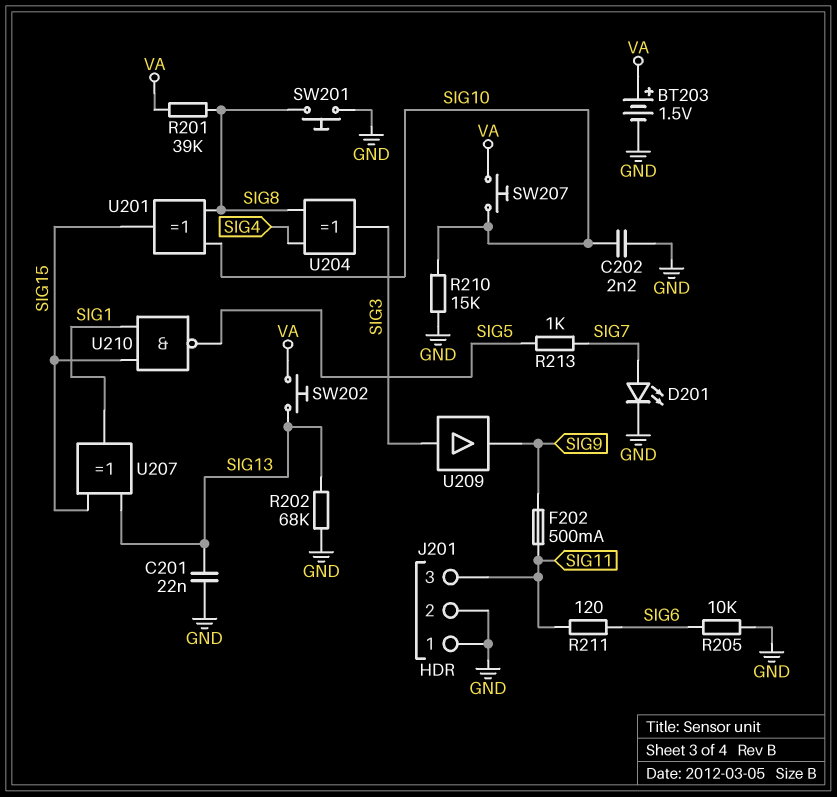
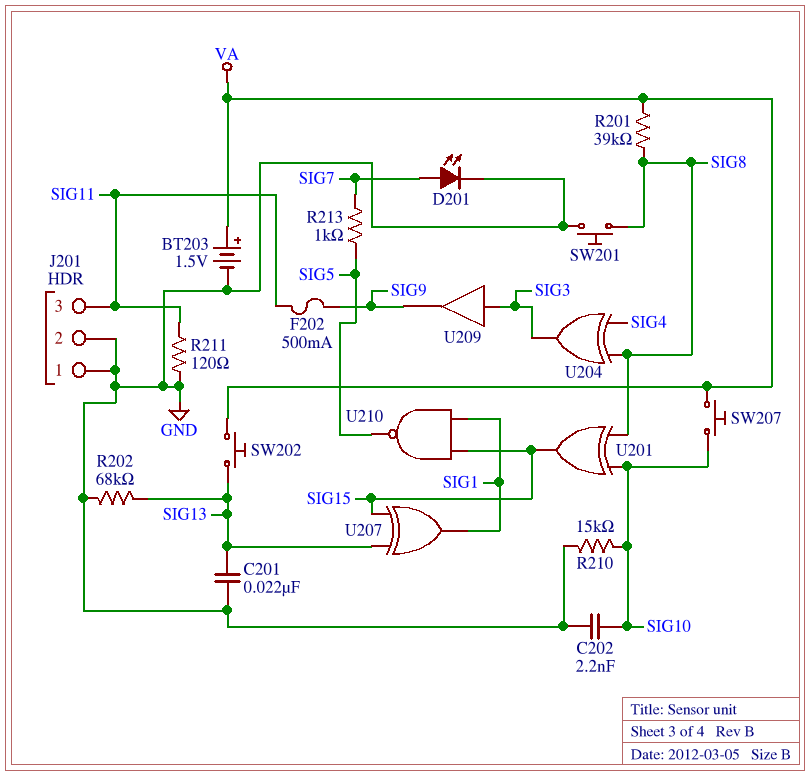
R205: 10k (GND, SIG6) -> none
R211: 120 (SIG6, SIG11) -> 120 (GND, SIG11)

